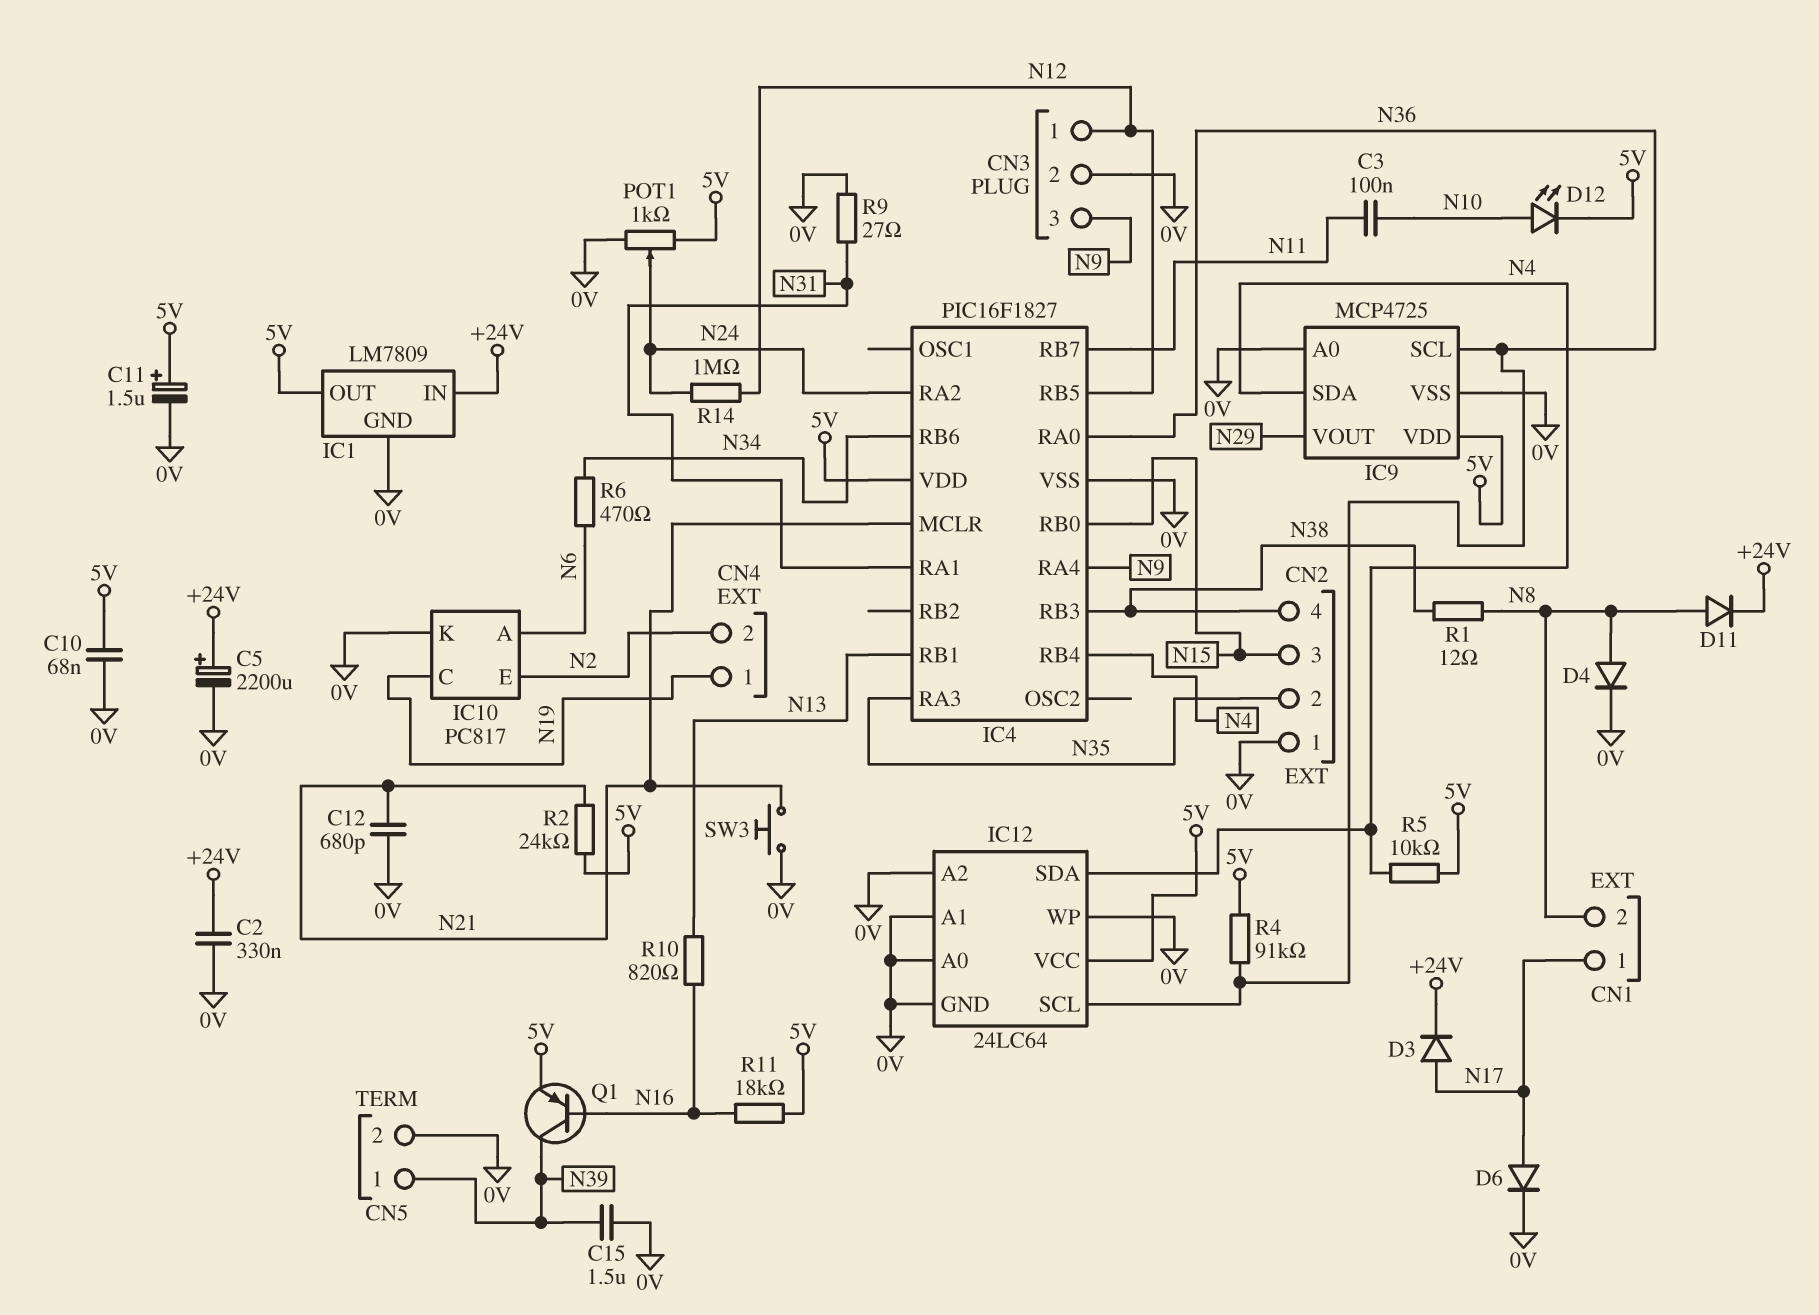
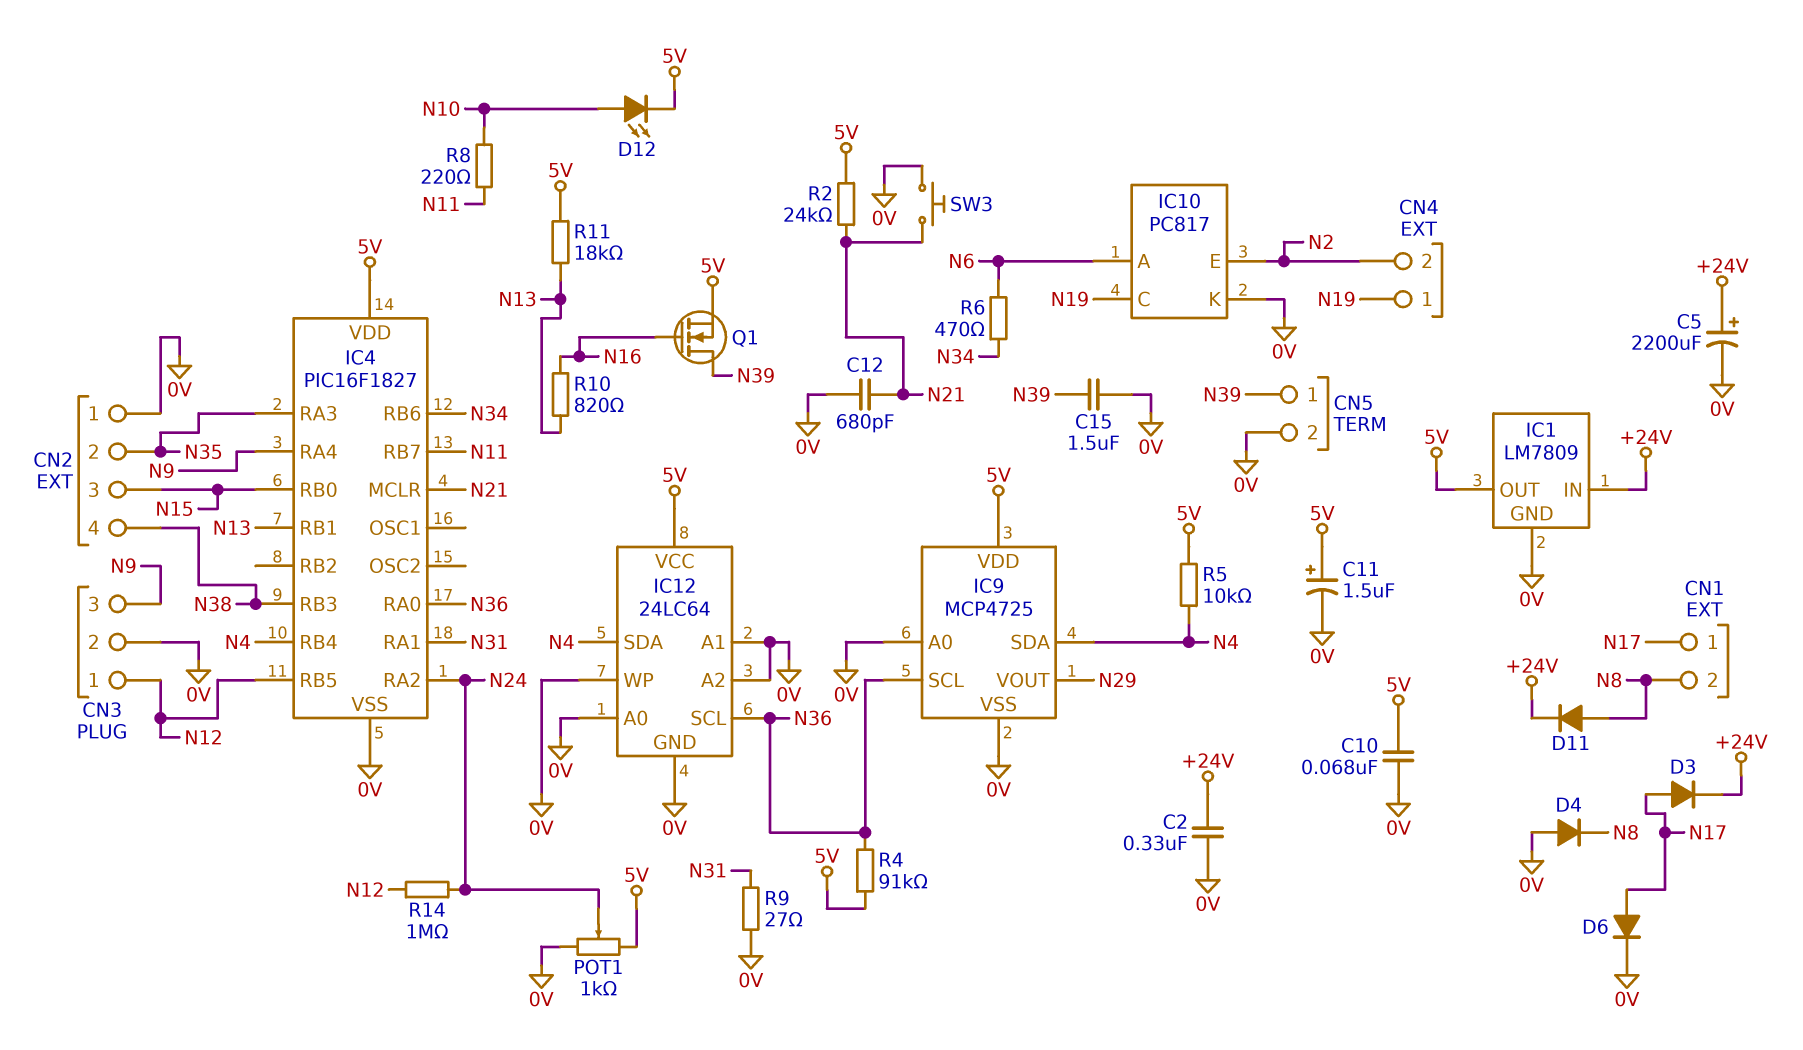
C3: 100nF (N10, N11) -> none
D4: diode (A N8, K 0V) -> diode (A 0V, K N8)
Q1: PNP (B N16, C N39, E 5V) -> NMOS (G N16, D N39, S 5V)
R1: 12 (N8, N38) -> none
R8: none -> 220 (N10, N11)
R11: 18k (5V, N16) -> 18k (5V, N13)

